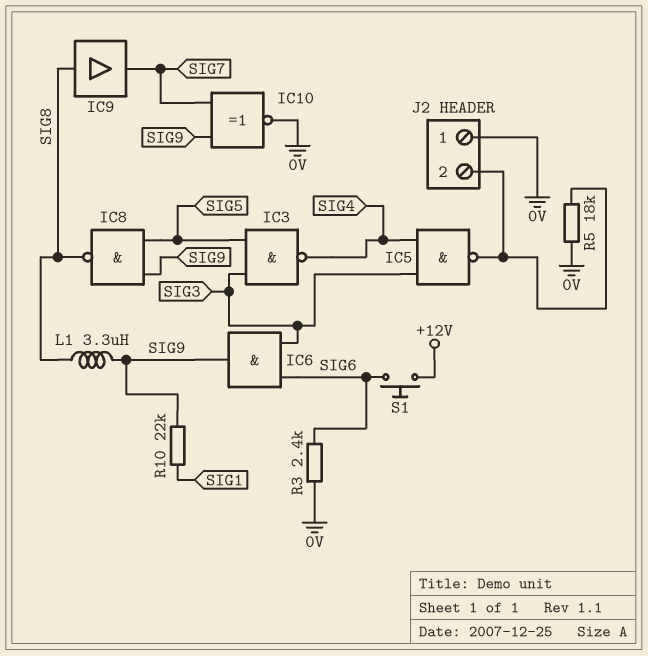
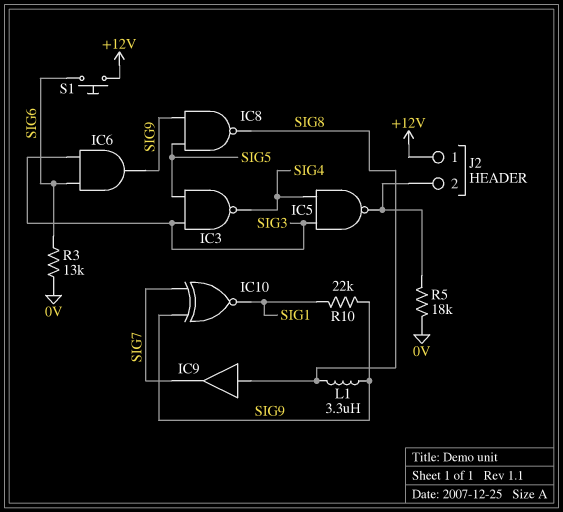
IC10: XNOR (in SIG7, in SIG9, out 0V) -> XNOR (in SIG7, in SIG9, out SIG1)
J2 pin 1: 0V -> +12V
R3: 2.4k (0V, SIG6) -> 13k (0V, SIG6)

